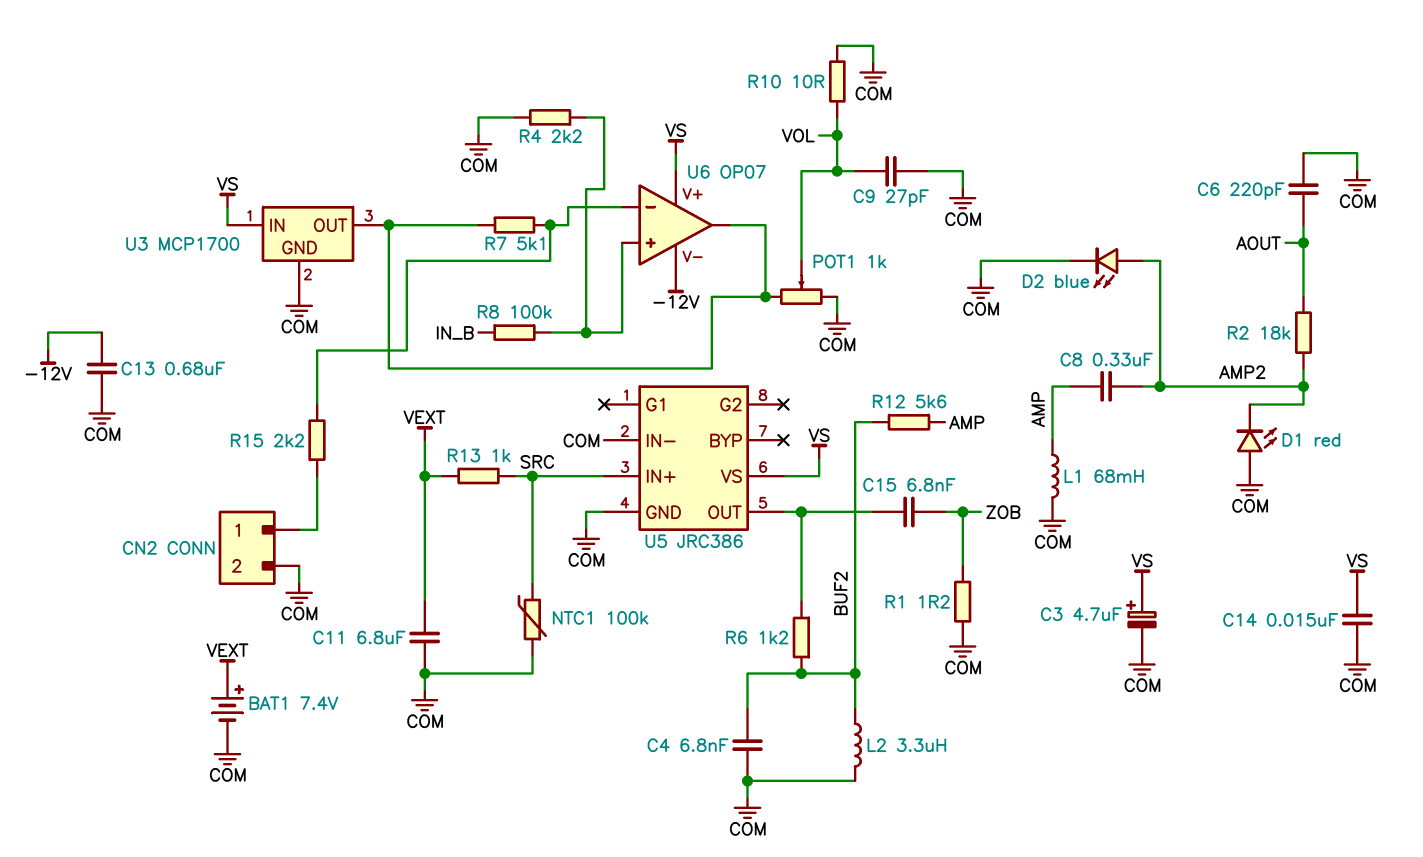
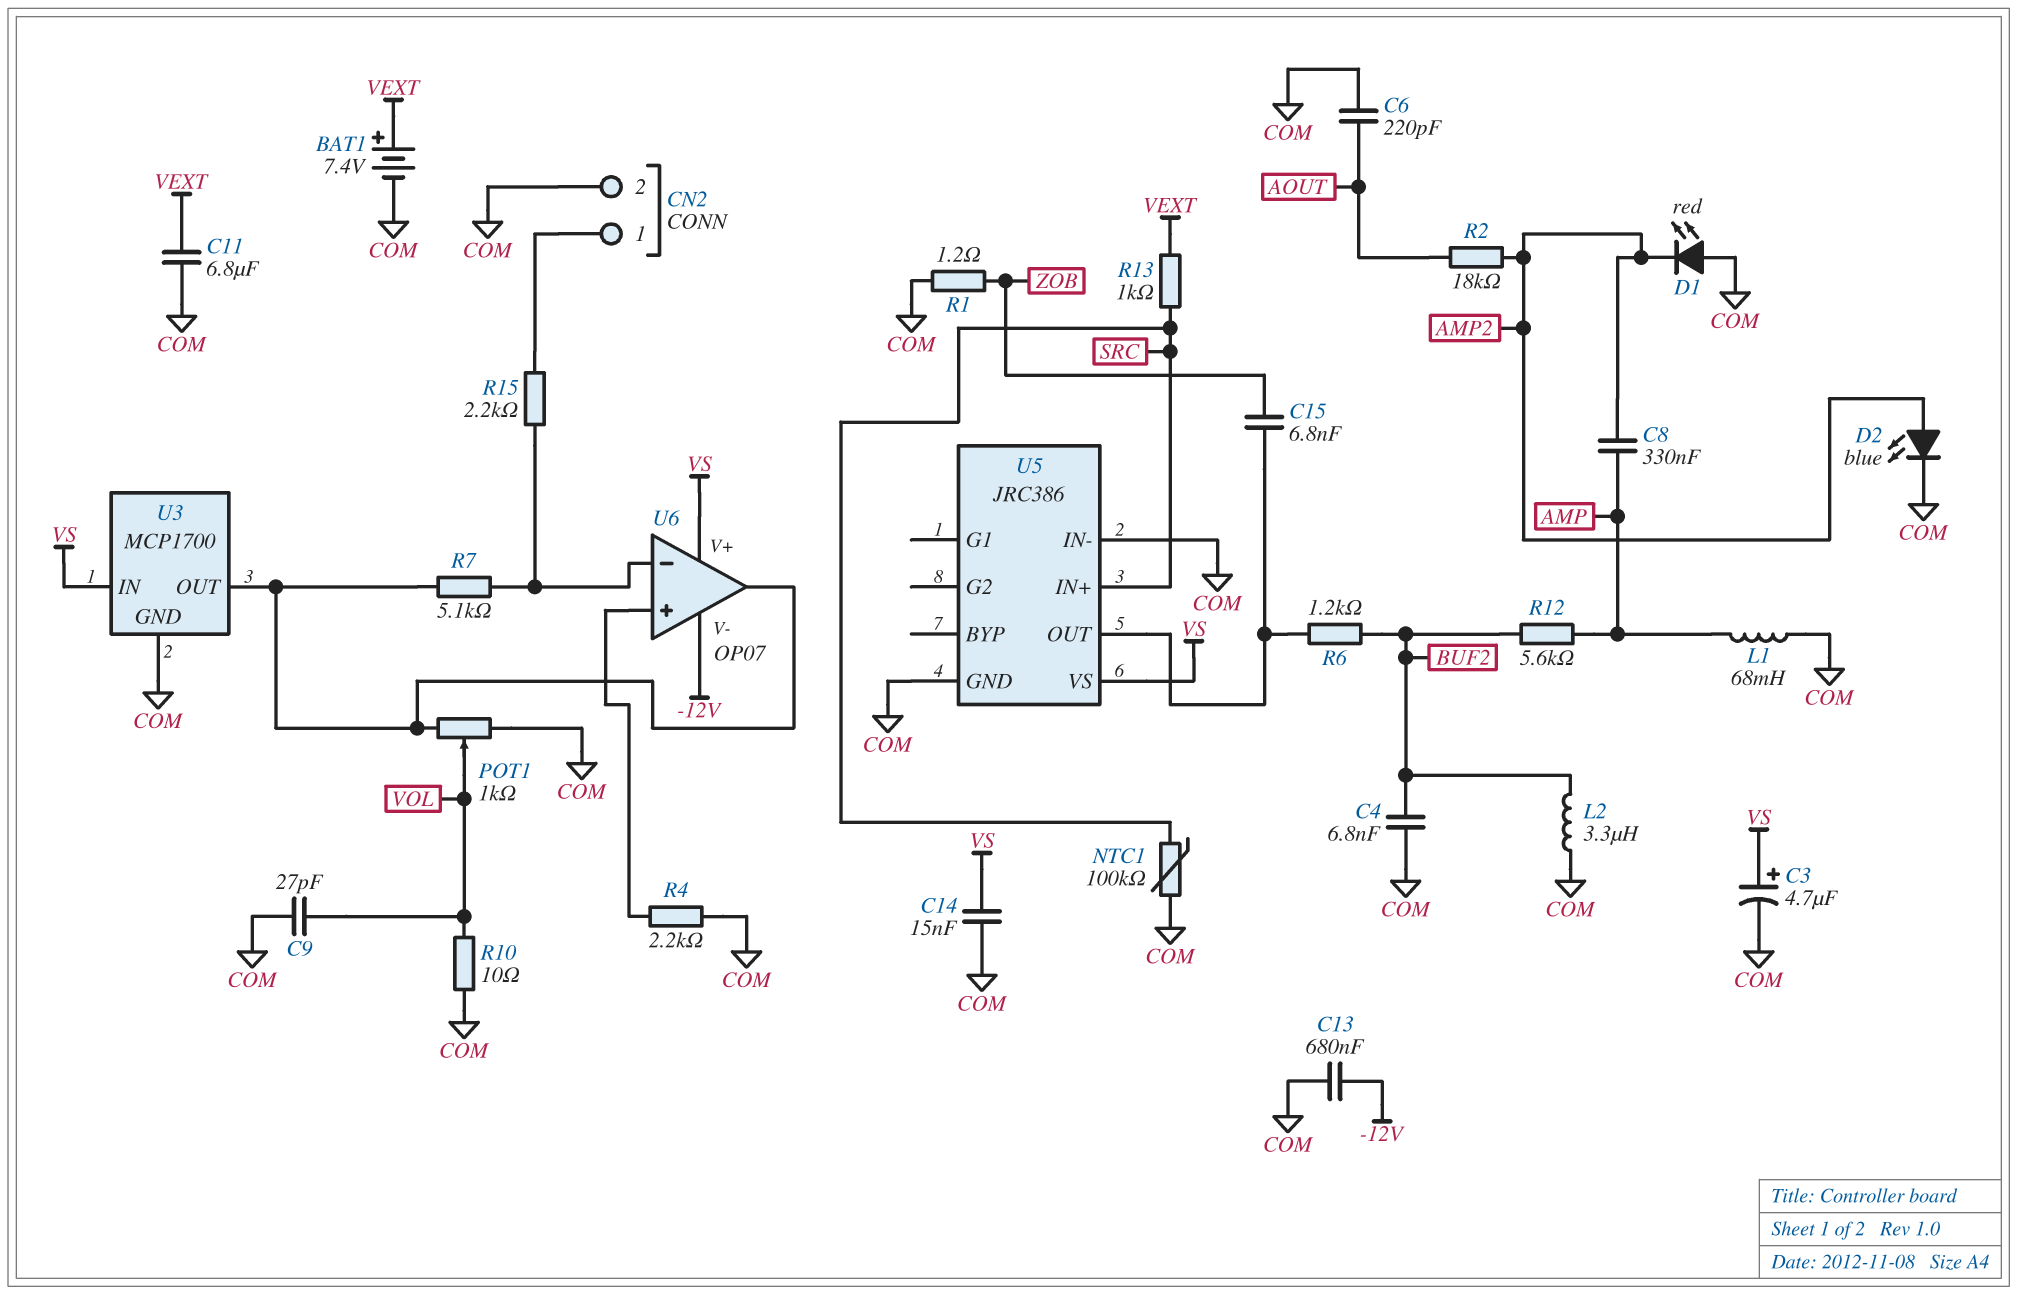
R8: 100k (IN_B, U6/in+) -> none

